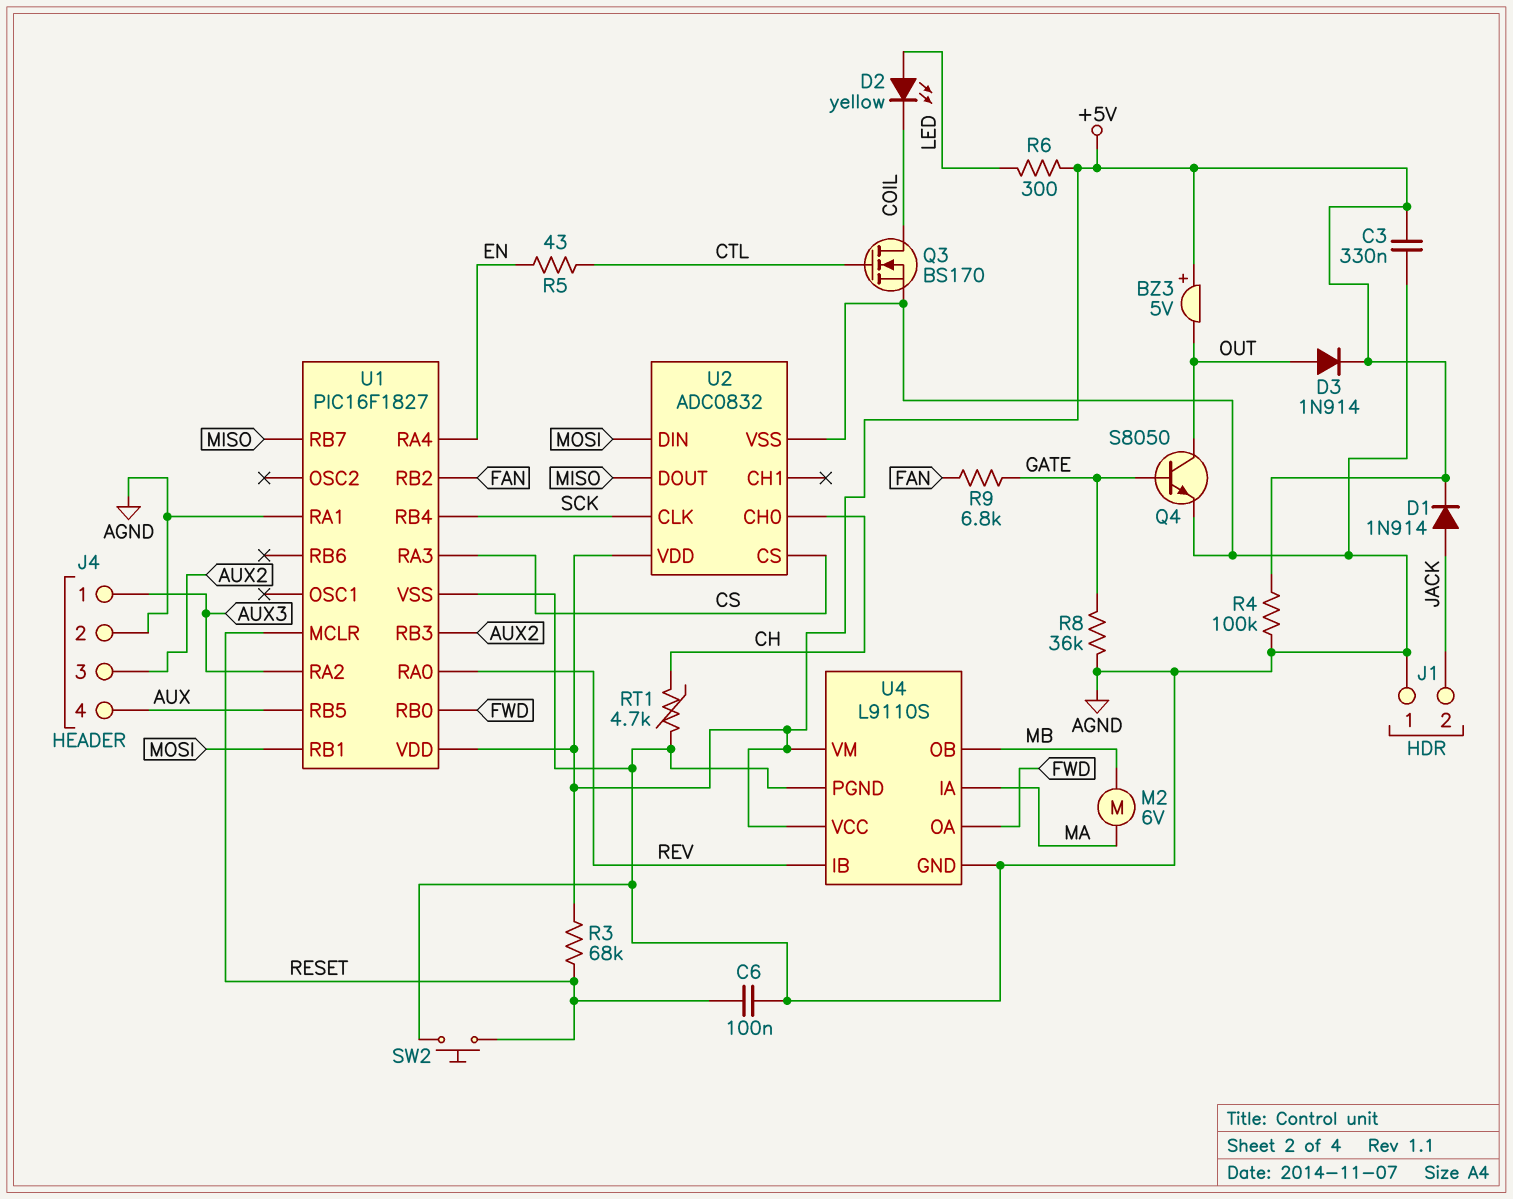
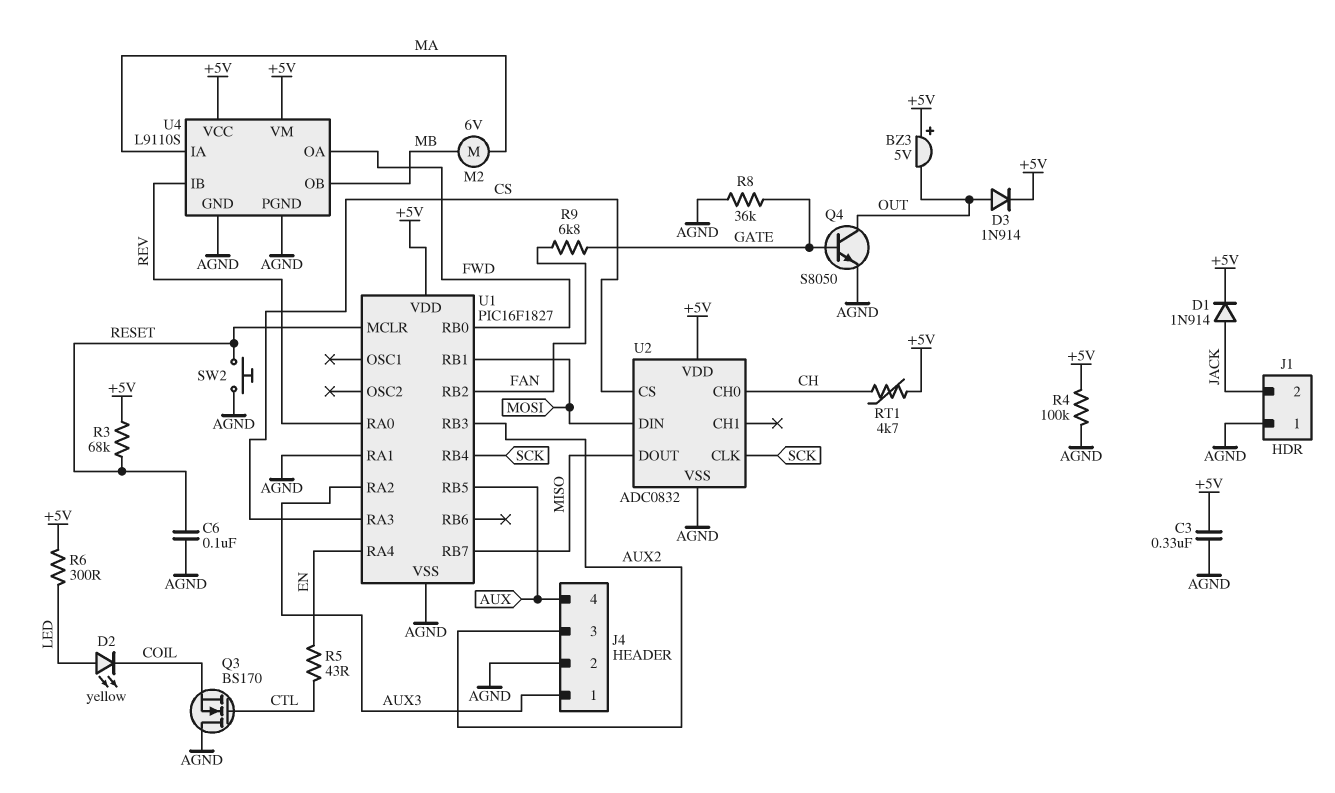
Q3: NMOS BS170 (G CTL, D COIL, S AGND) -> NMOS BS170 (G CTL, D AGND, S COIL)
RT1: 4.7k (AGND, CH) -> 4.7k (+5V, CH)

